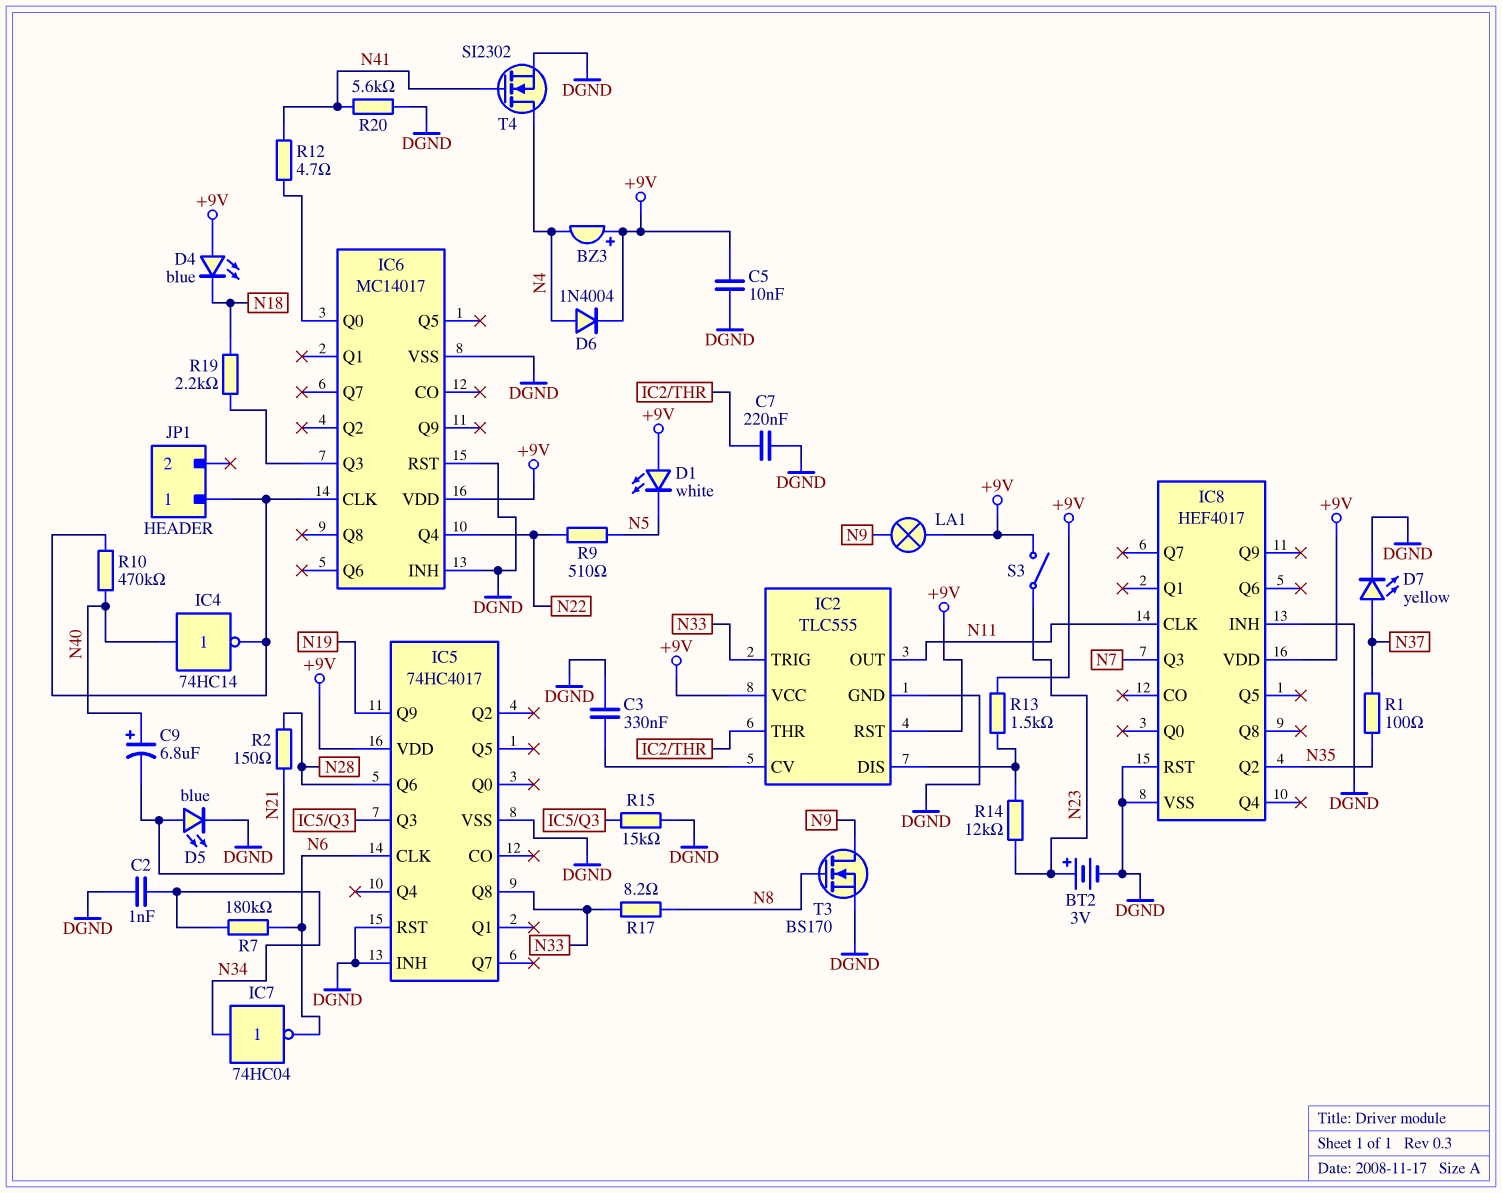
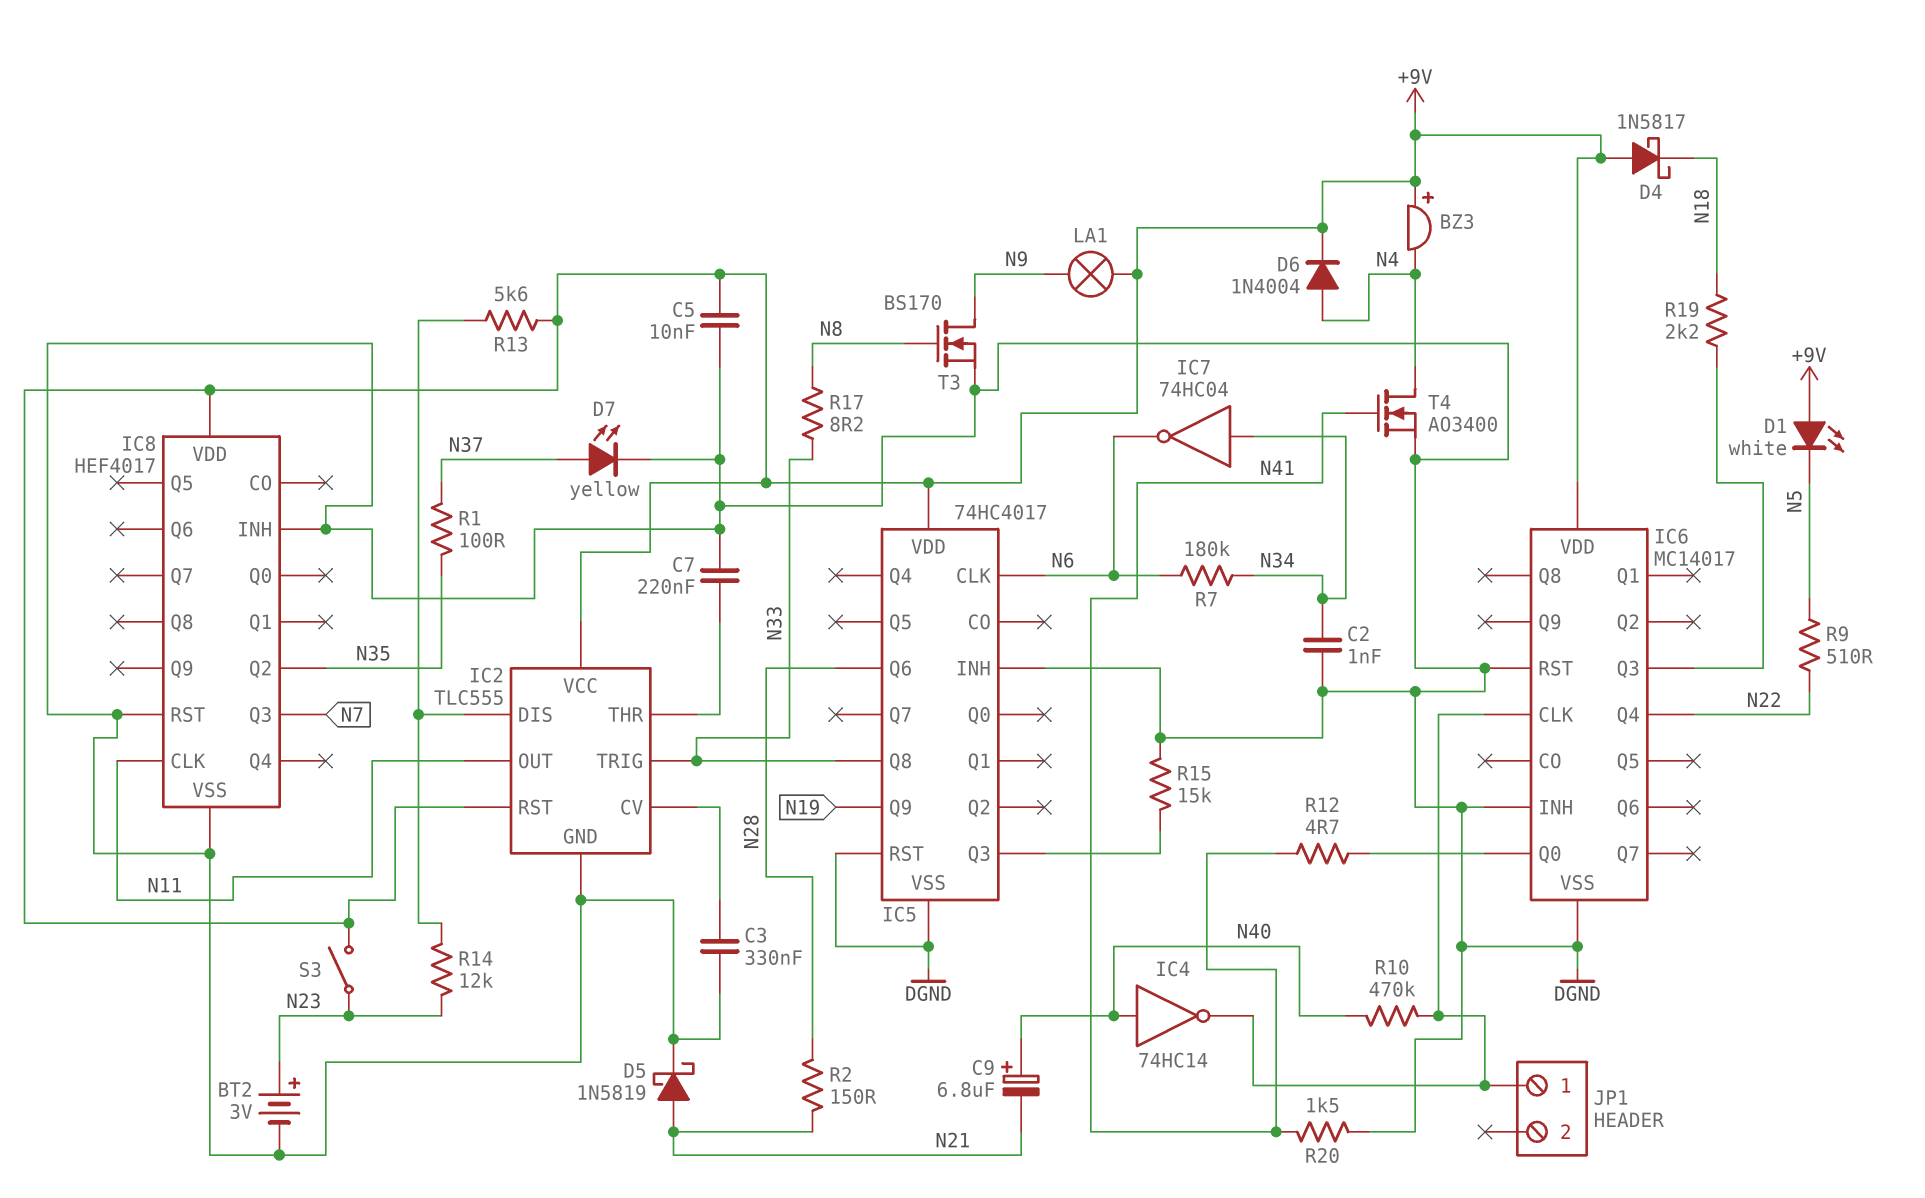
D4: LED blue (A +9V, K N18) -> schottky 1N5817 (A +9V, K N18)
D5: LED blue (A N21, K DGND) -> schottky 1N5819 (A N21, K DGND)
R13: 1.5k (+9V, IC2/DIS) -> 5.6k (+9V, IC2/DIS)
R20: 5.6k (DGND, N41) -> 1.5k (DGND, N41)
T4: NMOS SI2302 (G N41, D N4, S DGND) -> NMOS AO3400 (G N41, D N4, S DGND)

